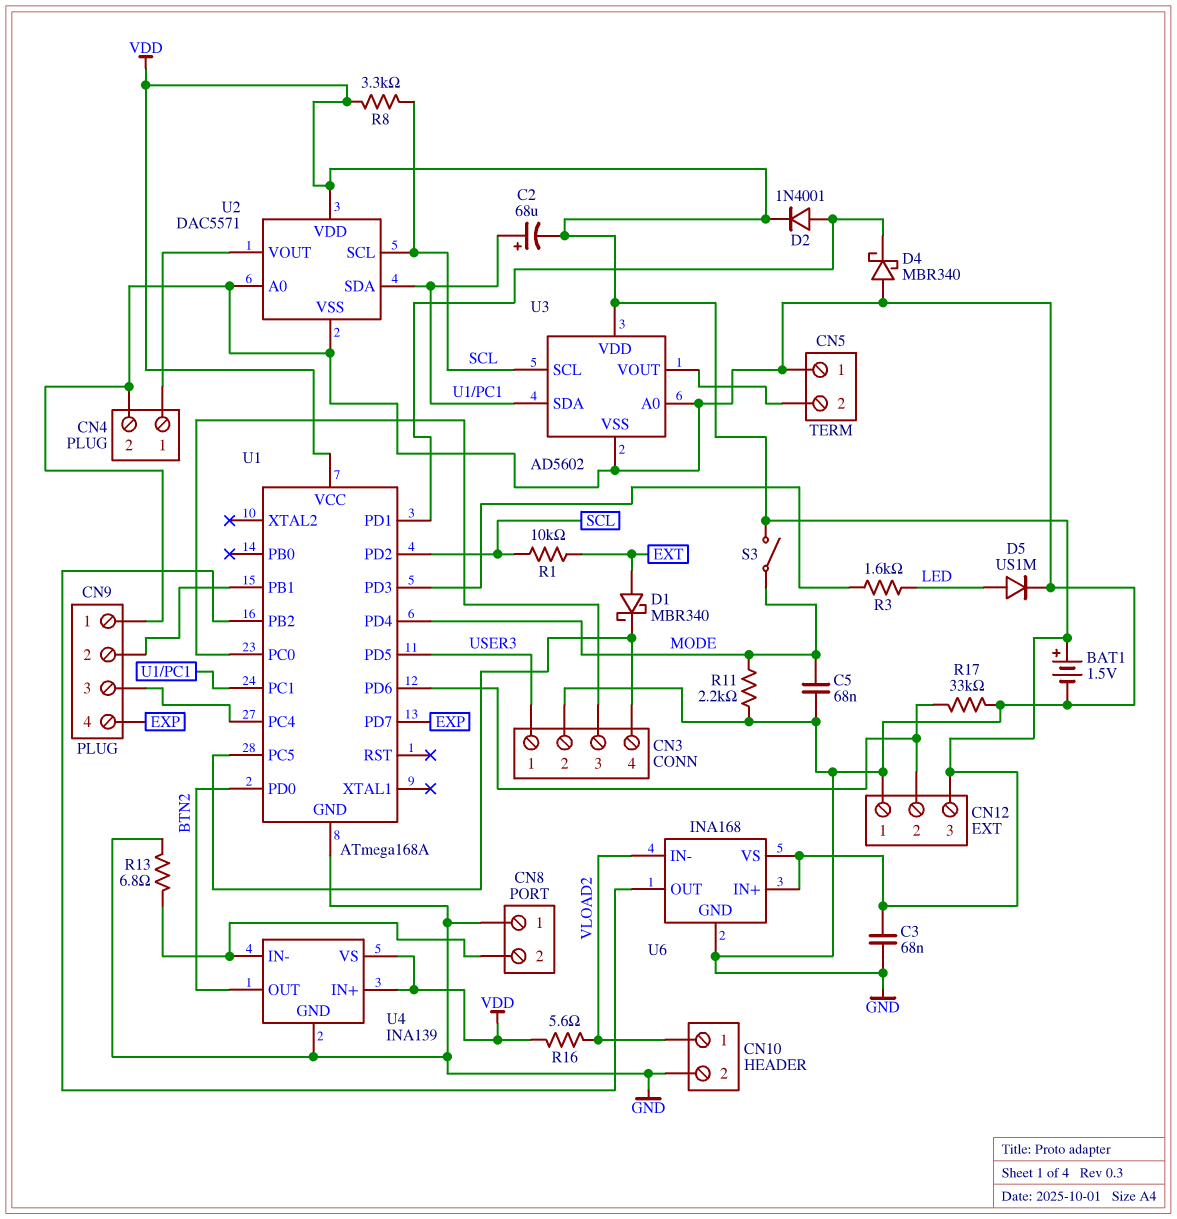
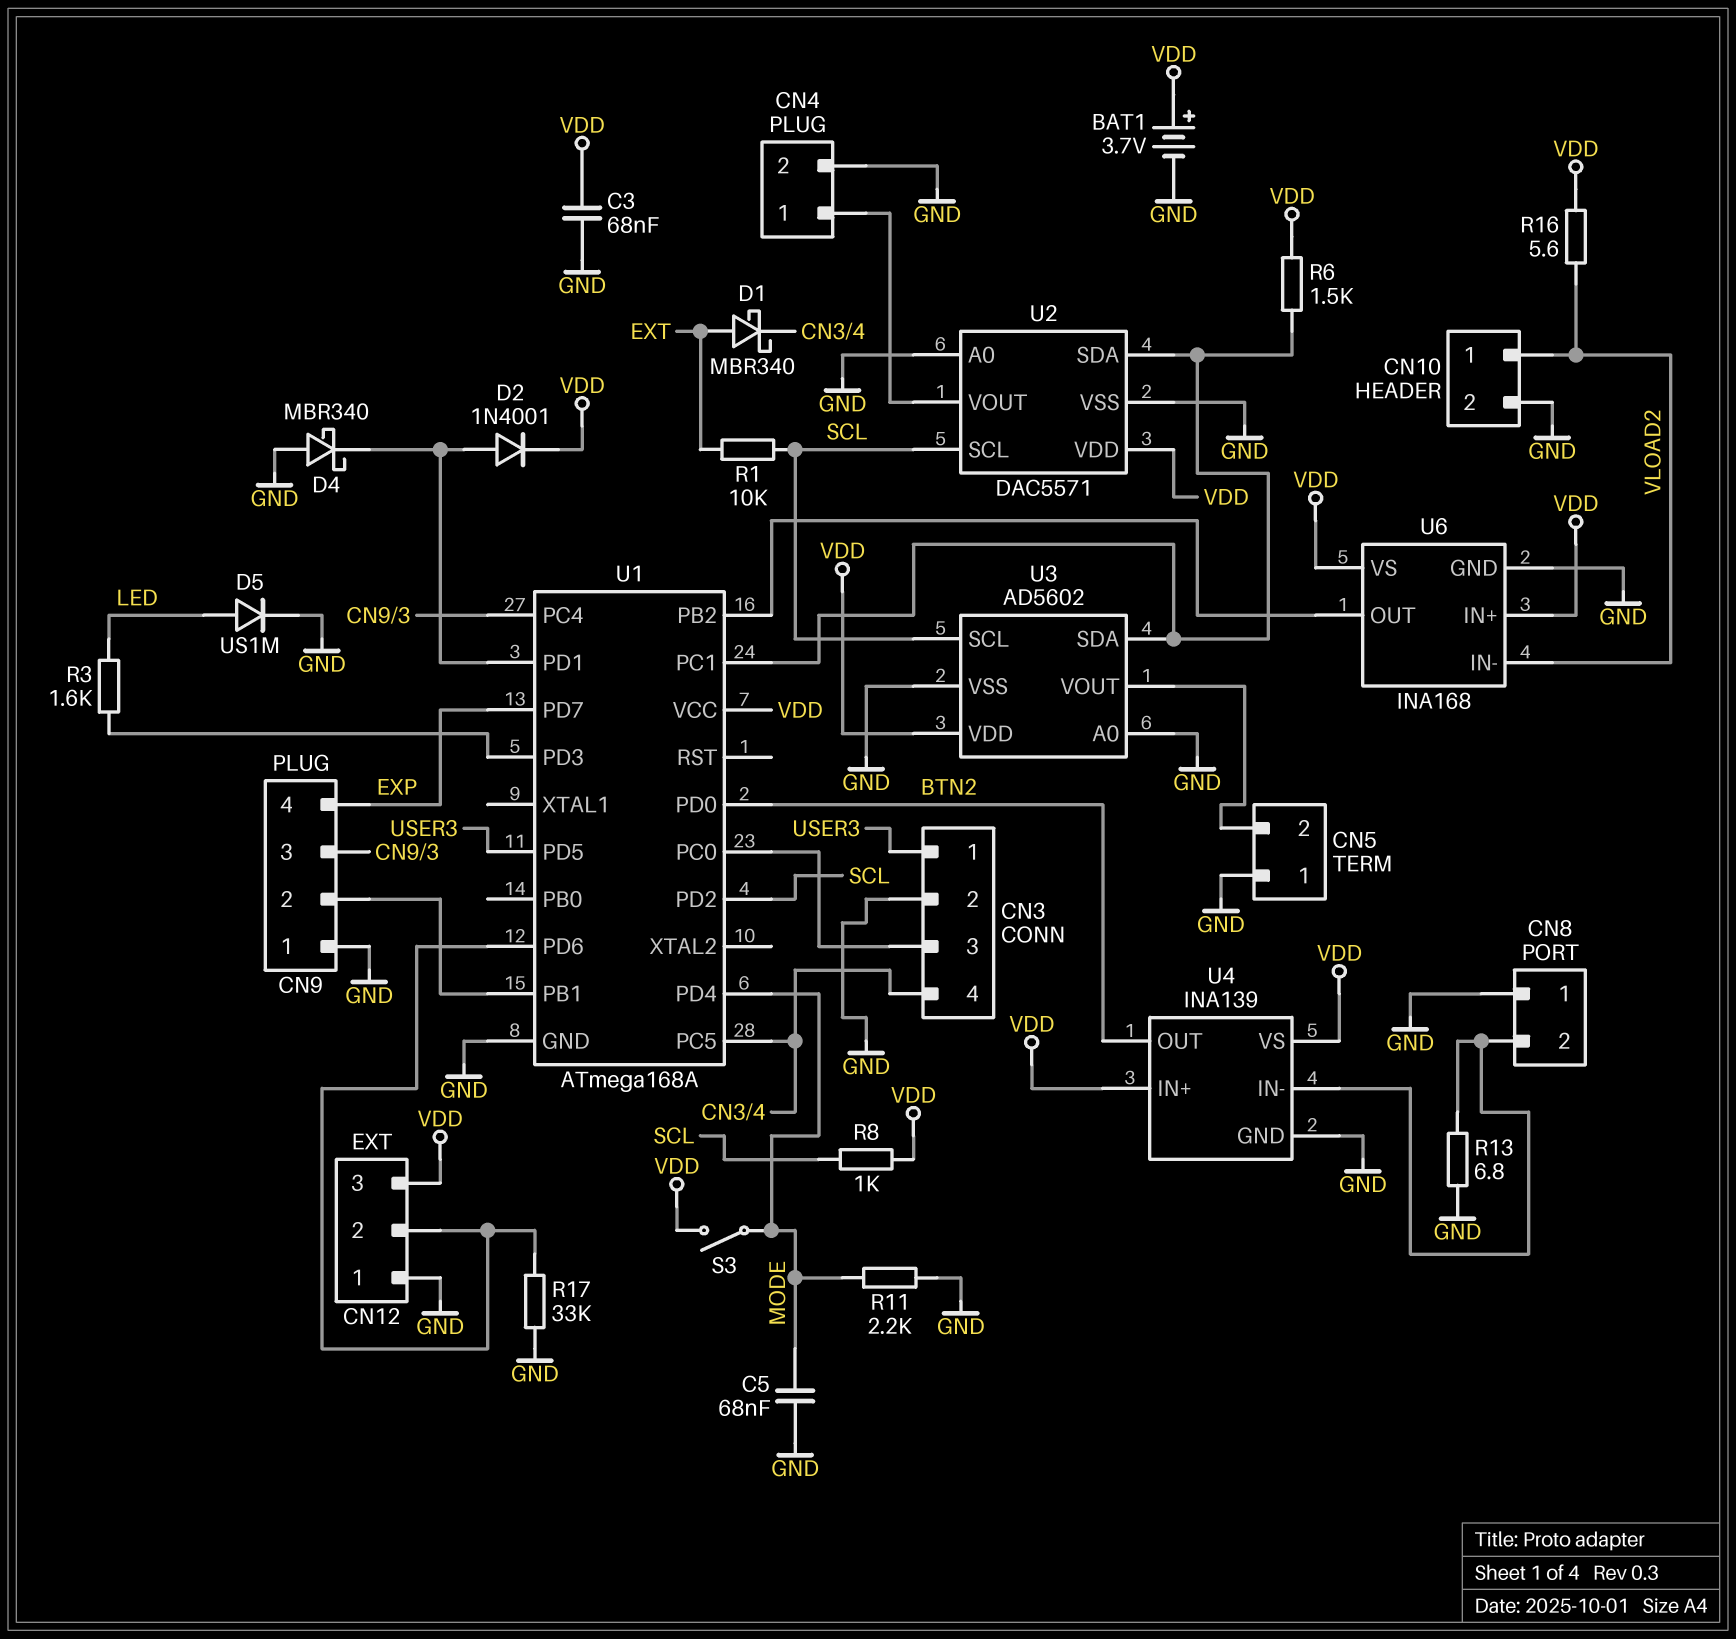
BAT1: 1.5V (plus VDD, minus GND) -> 3.7V (plus VDD, minus GND)
C2: 68uF (plus U1/PC1, minus VDD) -> none
R6: none -> 1.5k (U1/PC1, VDD)
R8: 3.3k (SCL, VDD) -> 1k (SCL, VDD)

